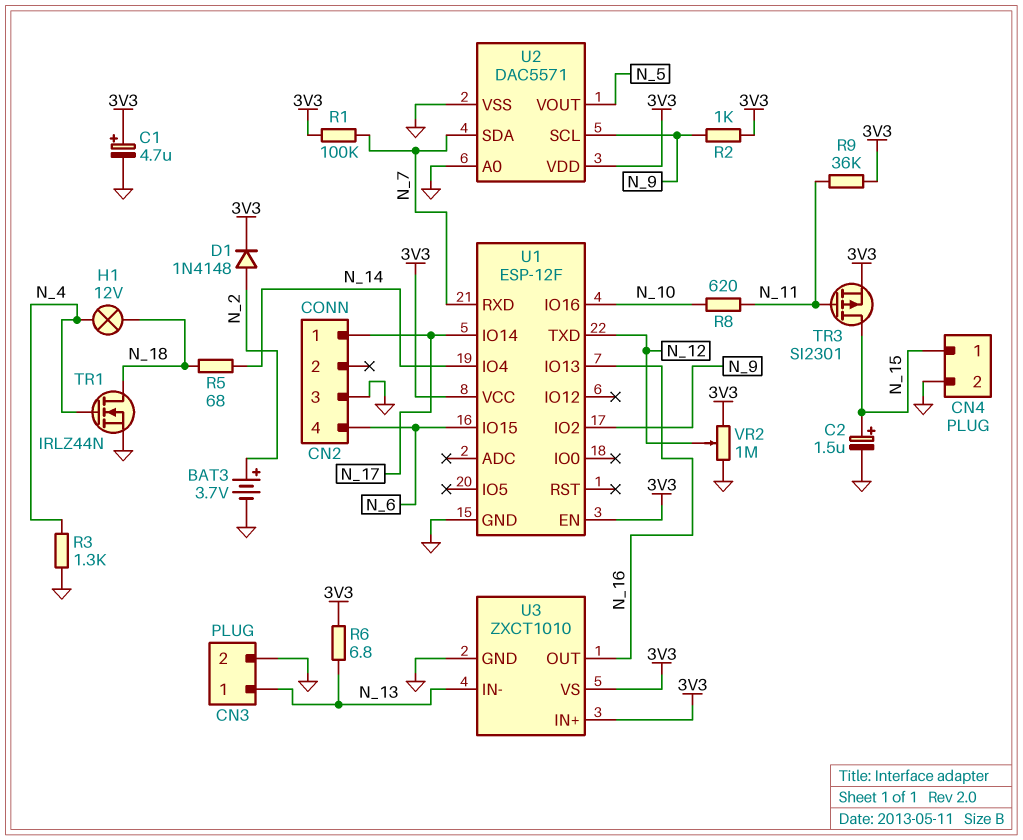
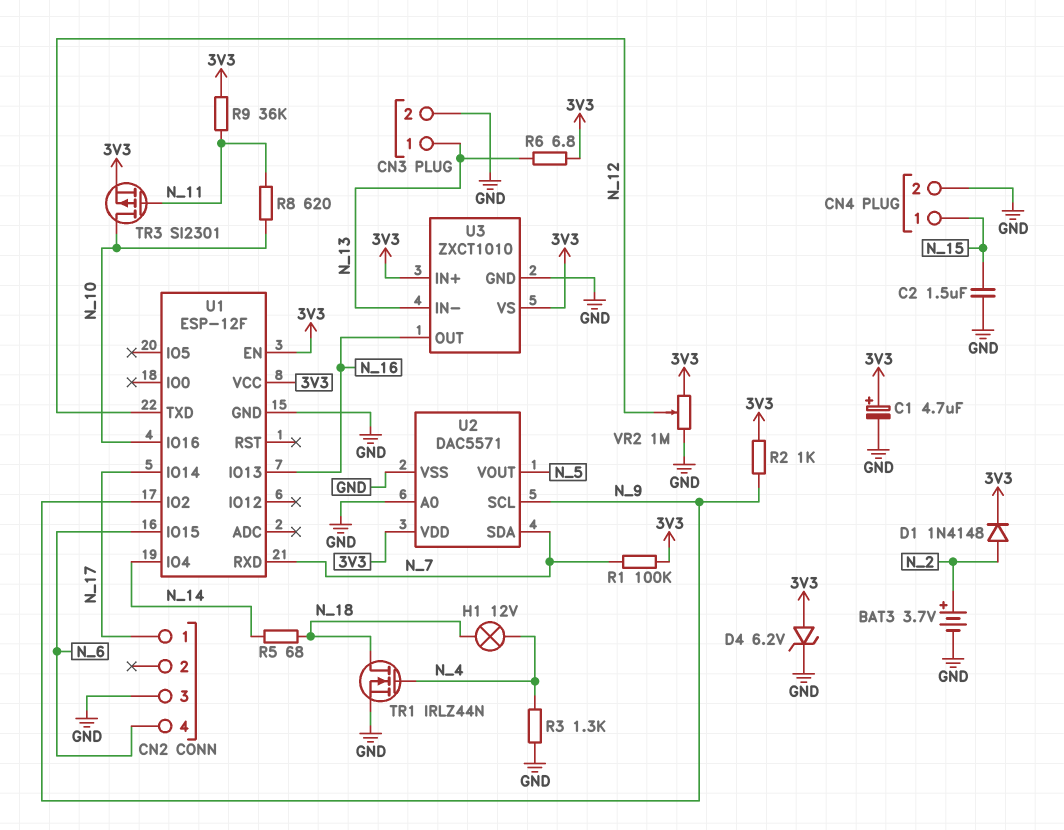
C2: 1.5uF (plus N_15, minus GND) -> 1.5uF (GND, N_15)
D4: none -> zener 6.2V (A 3V3, K GND)
TR3: PMOS SI2301 (G N_11, D N_15, S 3V3) -> PMOS SI2301 (G N_11, D N_10, S 3V3)

